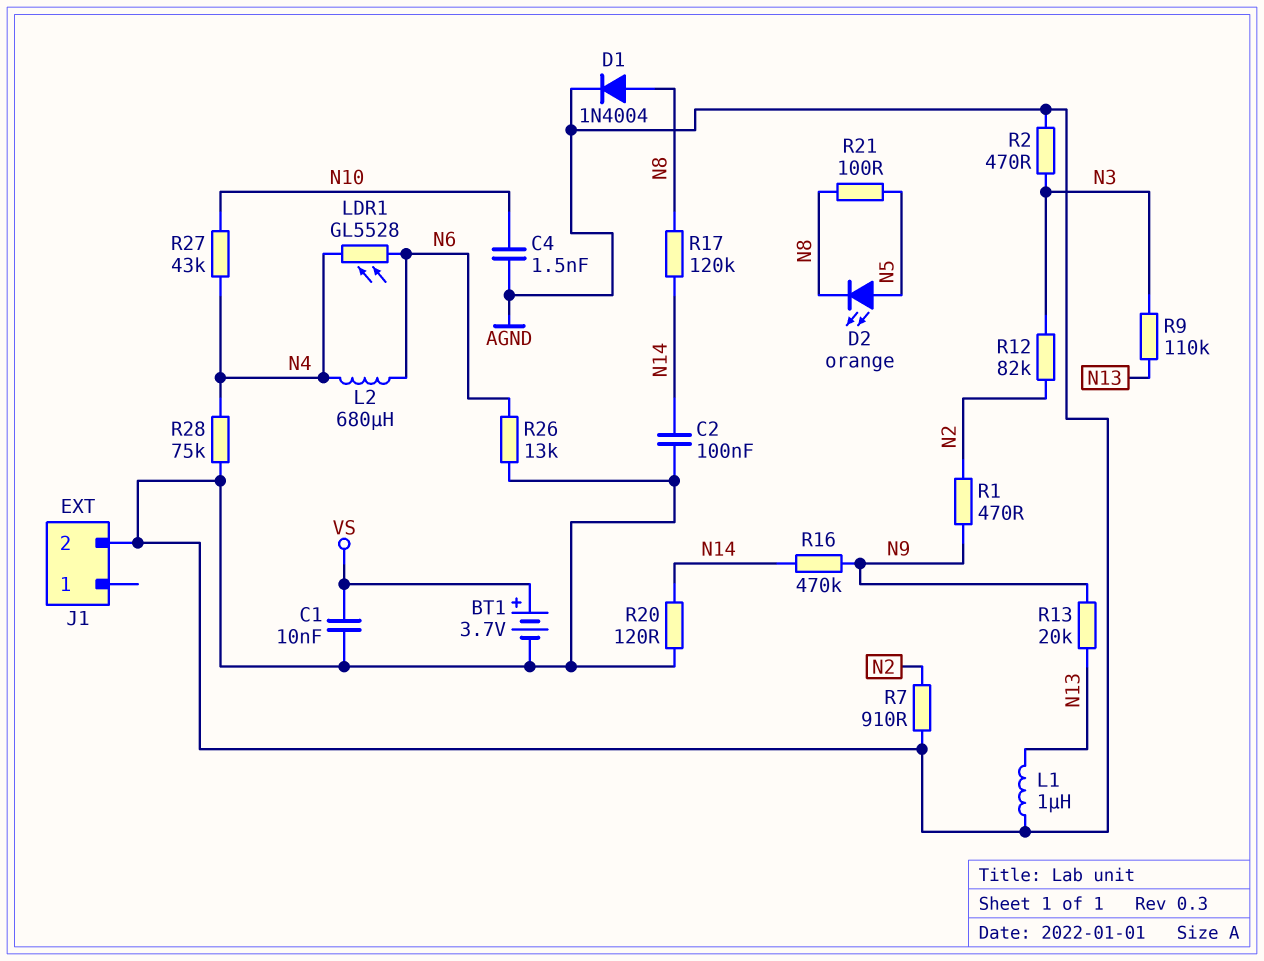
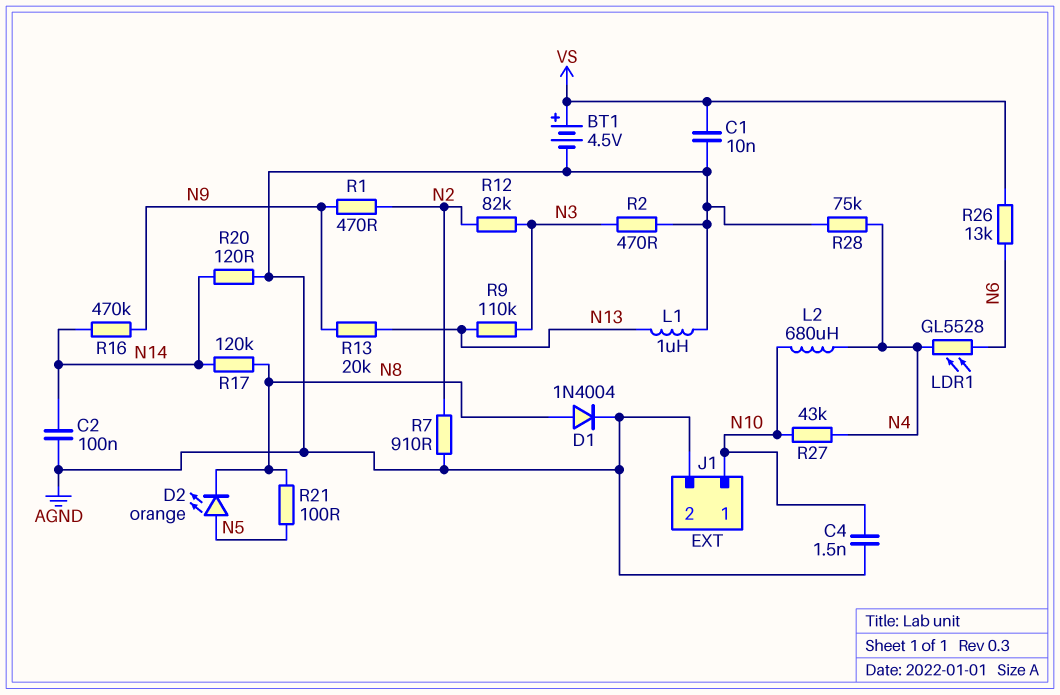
BT1: 3.7V (plus VS, minus AGND) -> 4.5V (plus VS, minus AGND)
J1 pin 1: none -> N10
L2: 680uH (N4, N6) -> 680uH (N4, N10)
R26: 13k (AGND, N6) -> 13k (N6, VS)

